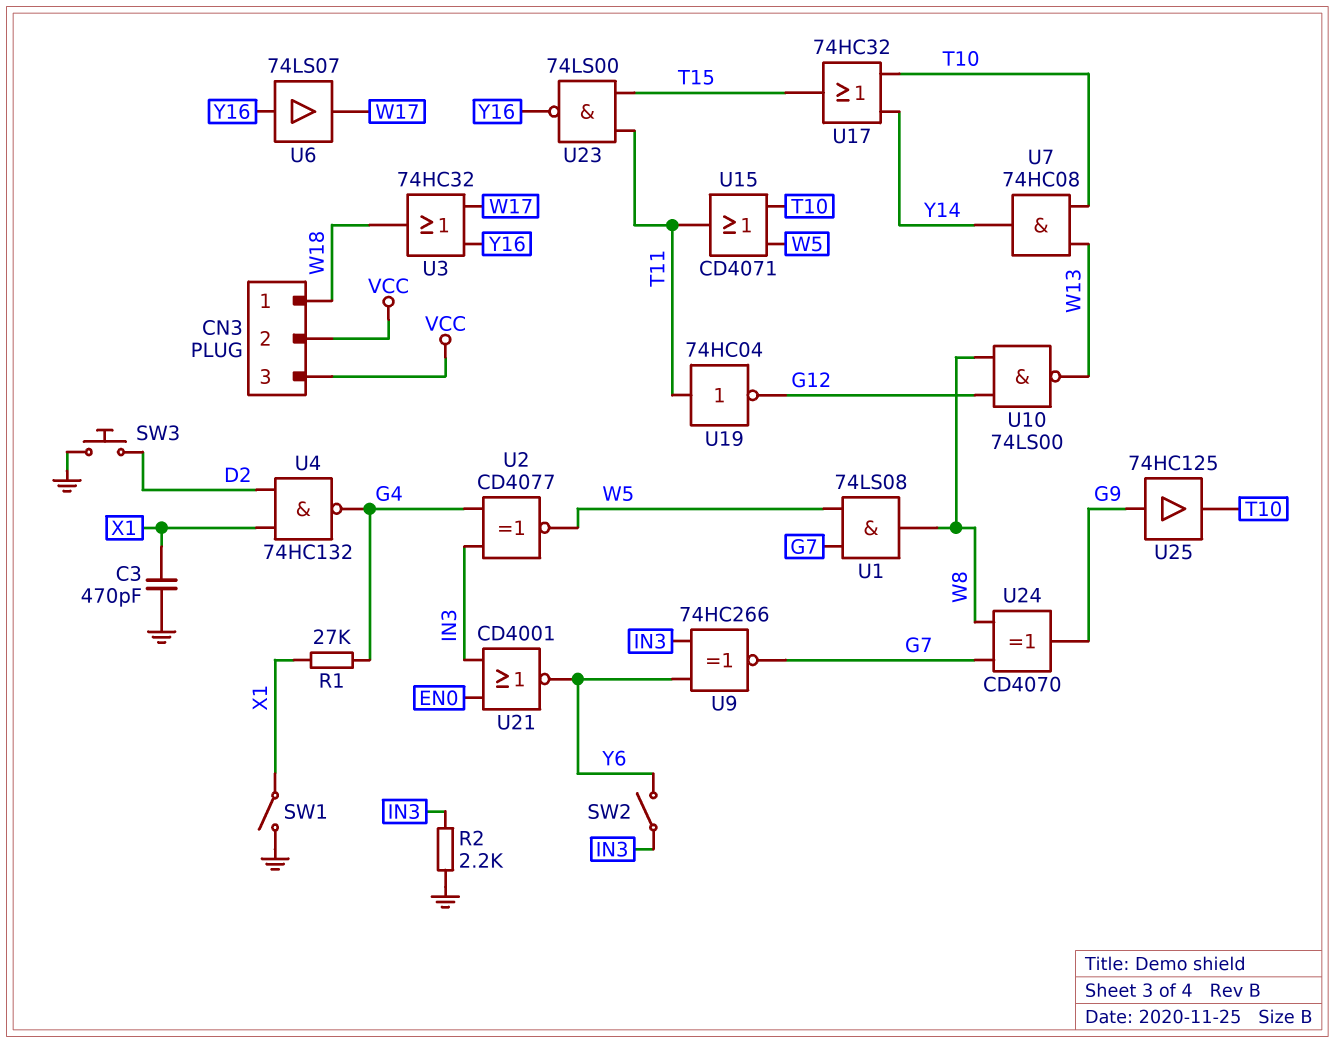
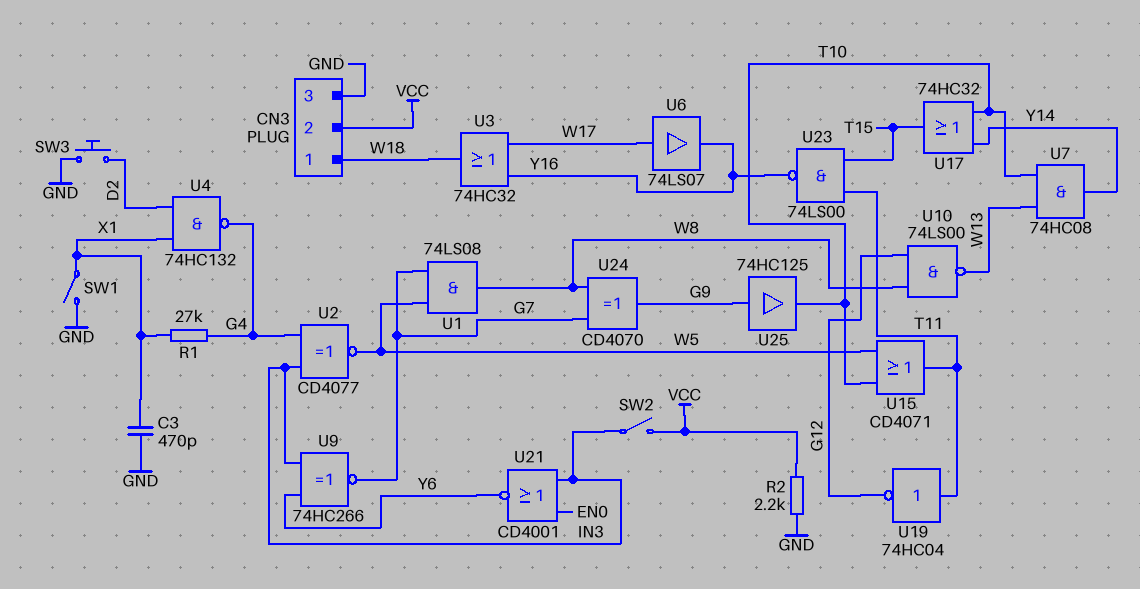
CN3 pin 3: VCC -> GND
R2: 2.2k (GND, IN3) -> 2.2k (GND, VCC)
SW2: switch (IN3, Y6) -> switch (IN3, VCC)
U6: buffer 74LS07 (in Y16, out W17) -> buffer 74LS07 (in W17, out Y16)

